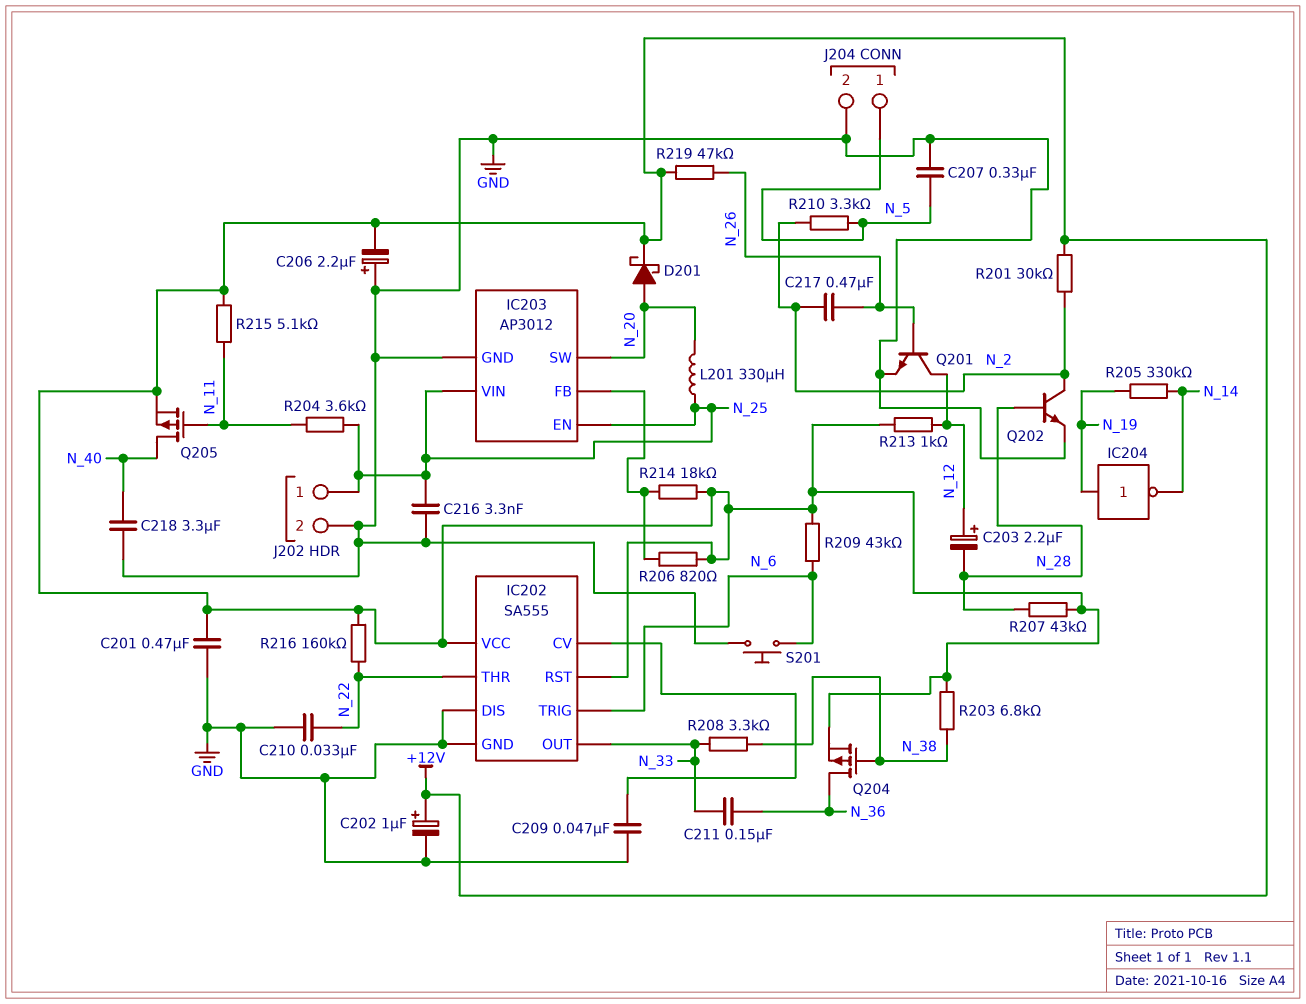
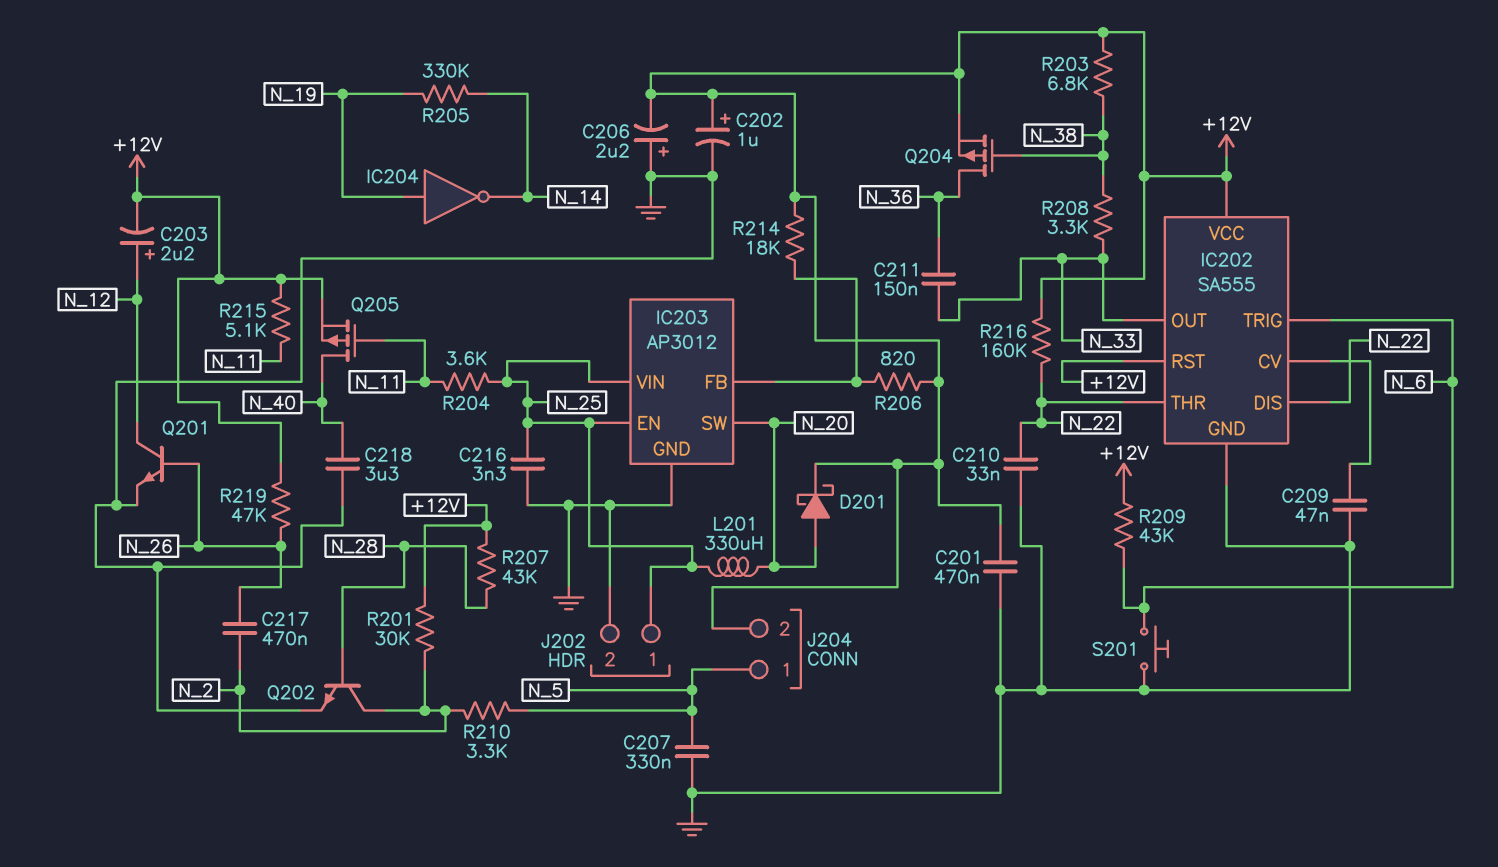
C203: 2.2uF (plus N_12, minus N_28) -> 2.2uF (plus N_12, minus +12V)
IC202 pin DIS: GND -> N_22
J204 pin 2: GND -> +12V
R213: 1k (+12V, N_12) -> none

